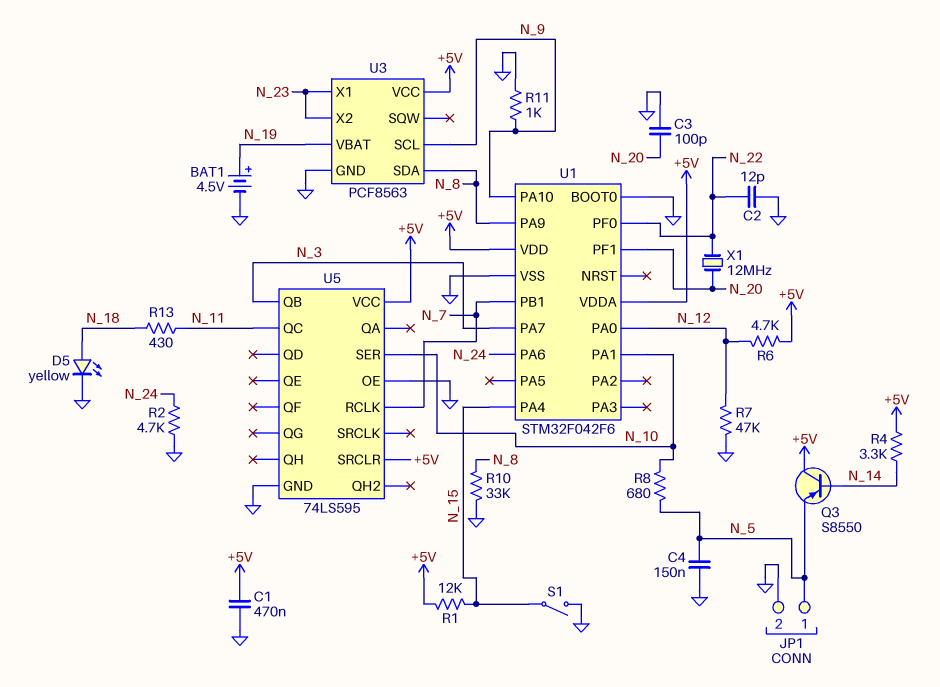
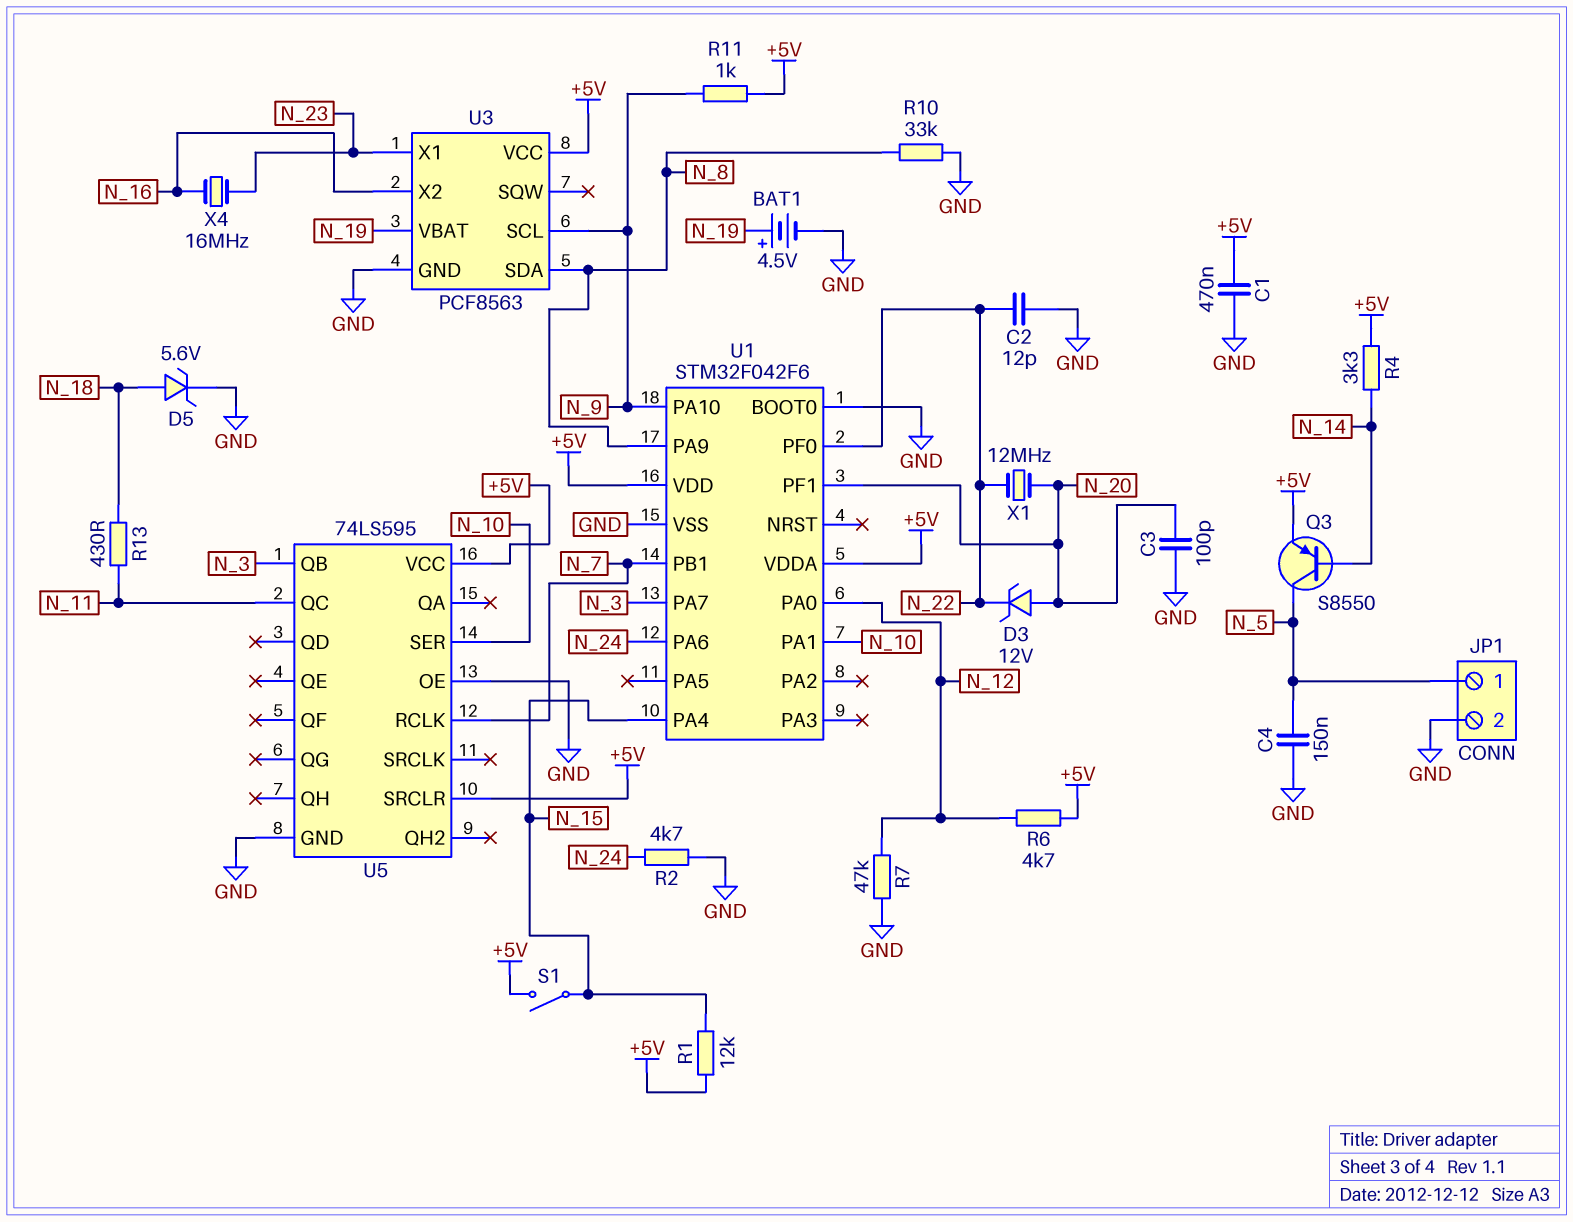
D3: none -> zener 12V (A N_20, K N_22)
D5: LED yellow (A N_18, K GND) -> zener 5.6V (A N_18, K GND)
Q3: PNP S8550 (B N_14, C +5V, E N_5) -> PNP S8550 (B N_14, C N_5, E +5V)
R8: 680 (N_5, N_10) -> none
R11: 1k (GND, N_9) -> 1k (+5V, N_9)
S1: switch (GND, N_15) -> switch (+5V, N_15)
U3 pin X2: N_23 -> N_16
X4: none -> 16MHz (N_16, N_23)

